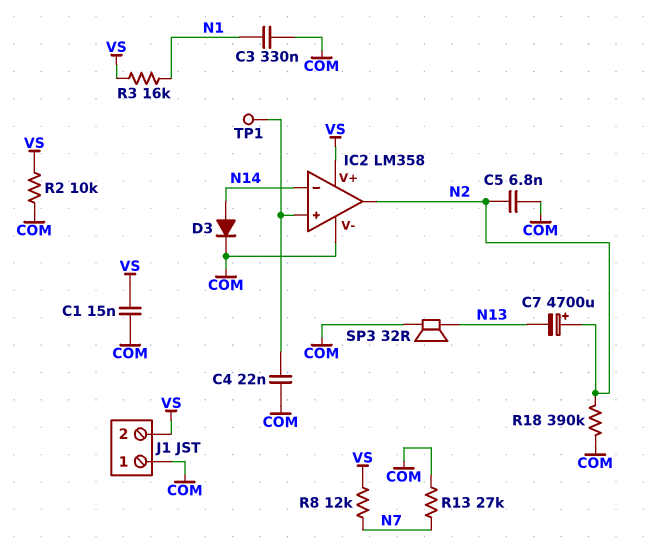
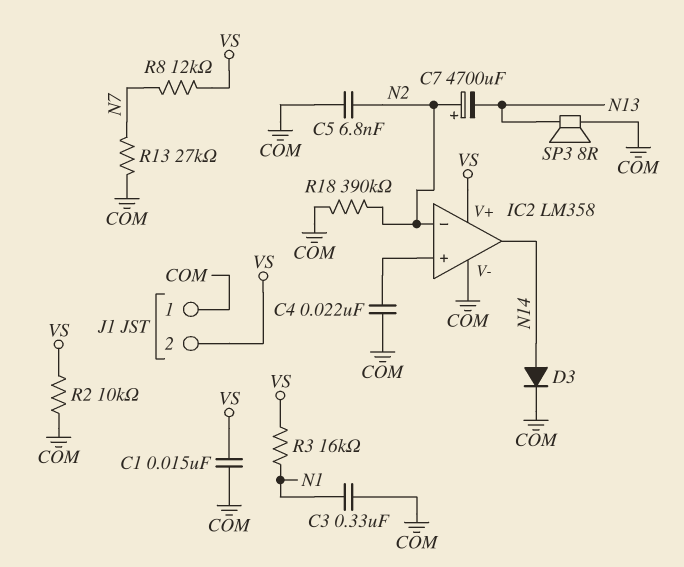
IC2 pin in-: N14 -> N2
IC2 pin out: N2 -> N14
SP3: speaker 32R (COM, N13) -> speaker 8R (COM, N13)
TP1: test point (IC2/in+) -> none

